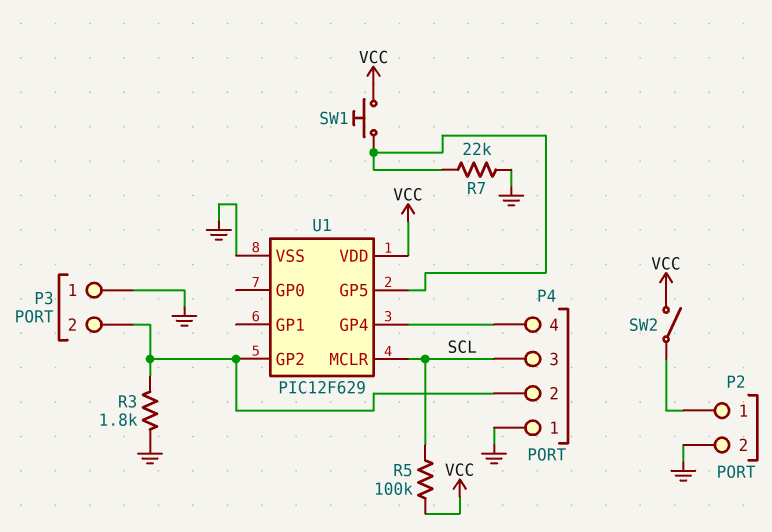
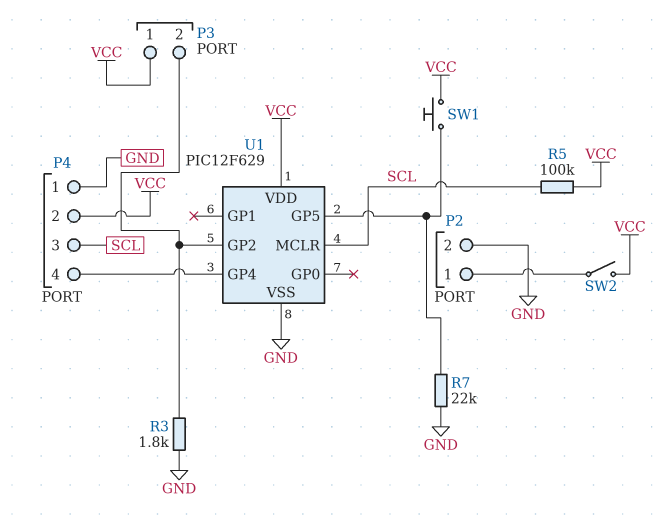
P3 pin 1: GND -> VCC
P4 pin 2: P3/2 -> VCC

